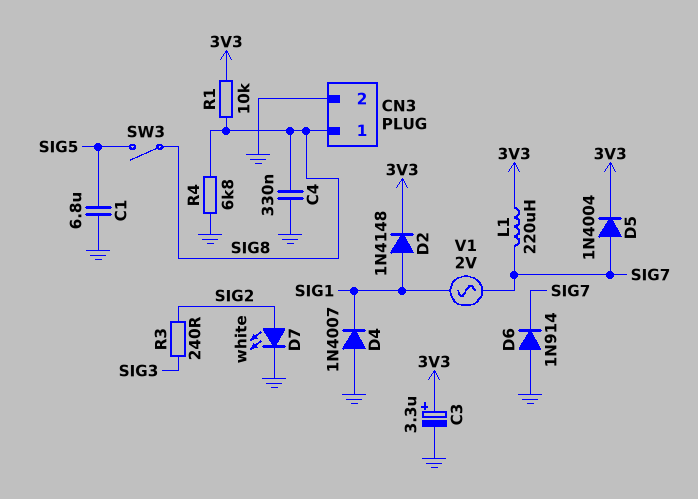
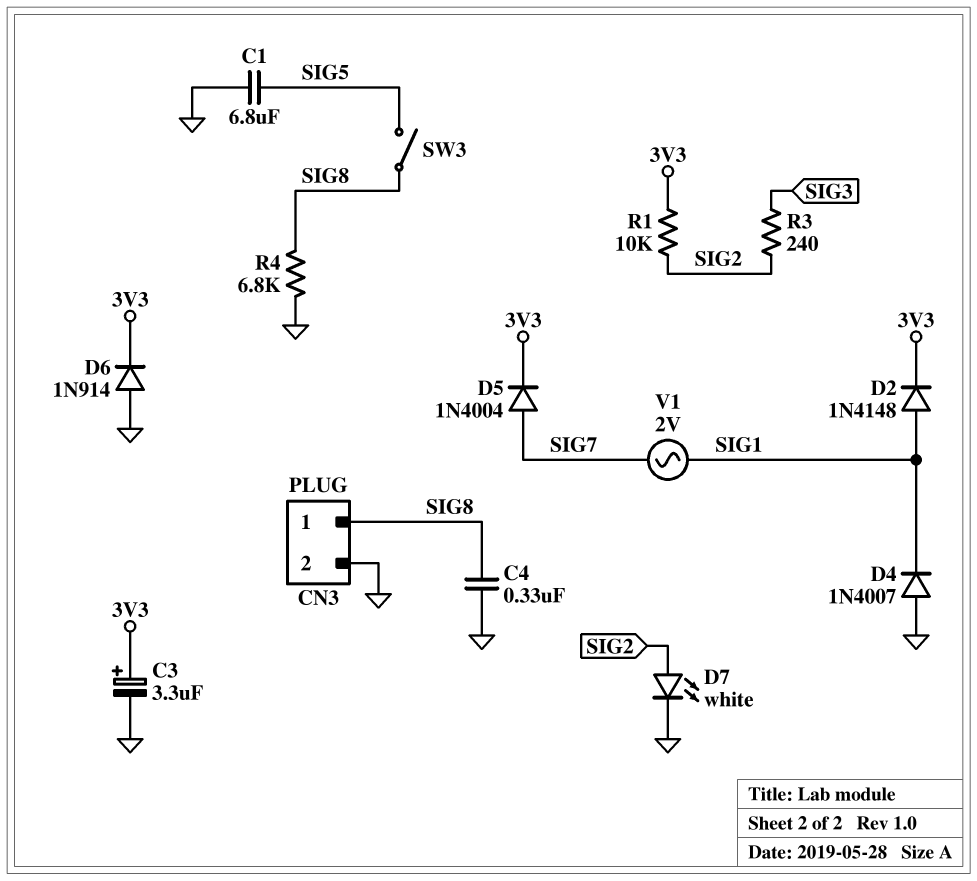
D6: diode 1N914 (A GND, K SIG7) -> diode 1N914 (A GND, K 3V3)
L1: 220uH (3V3, SIG7) -> none
R1: 10k (3V3, SIG8) -> 10k (3V3, SIG2)

